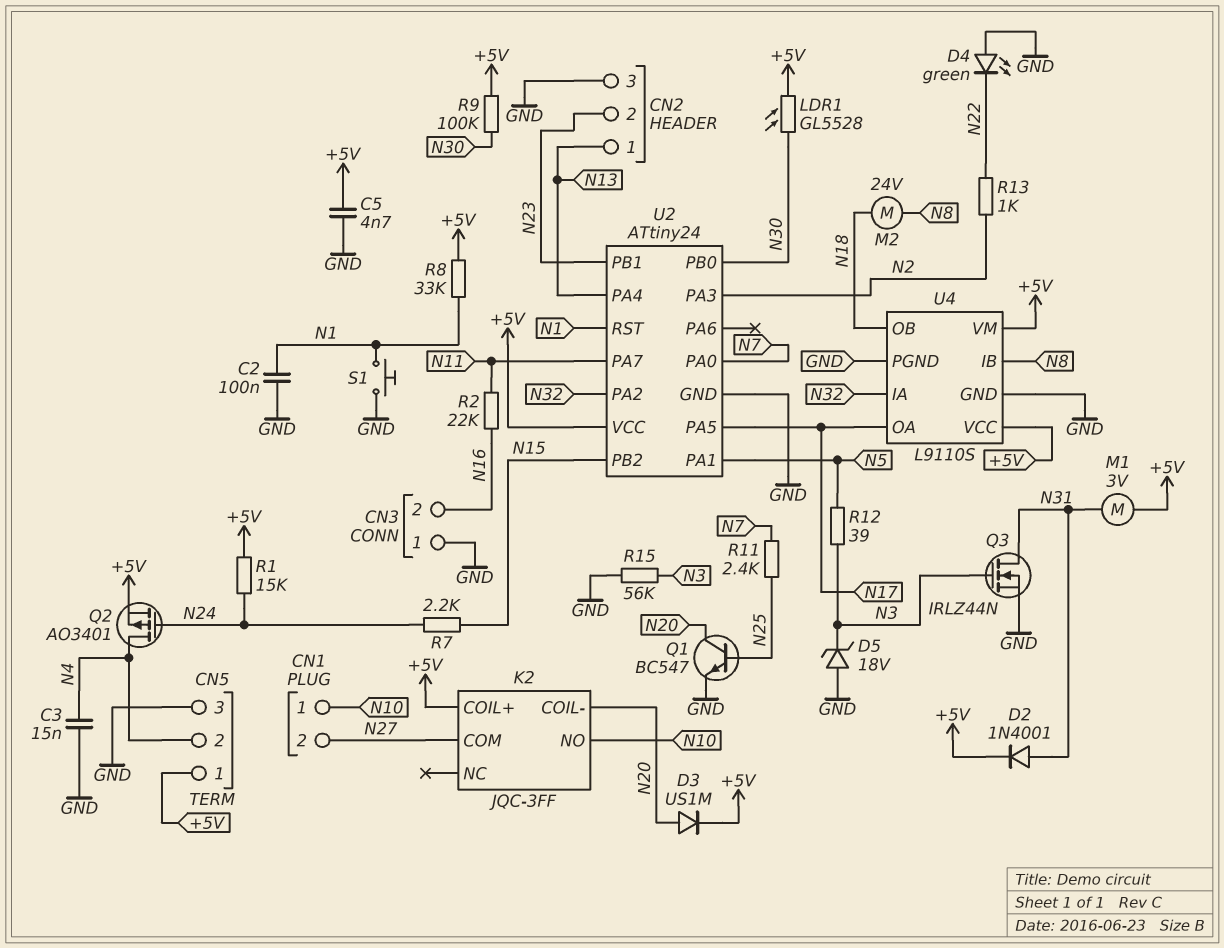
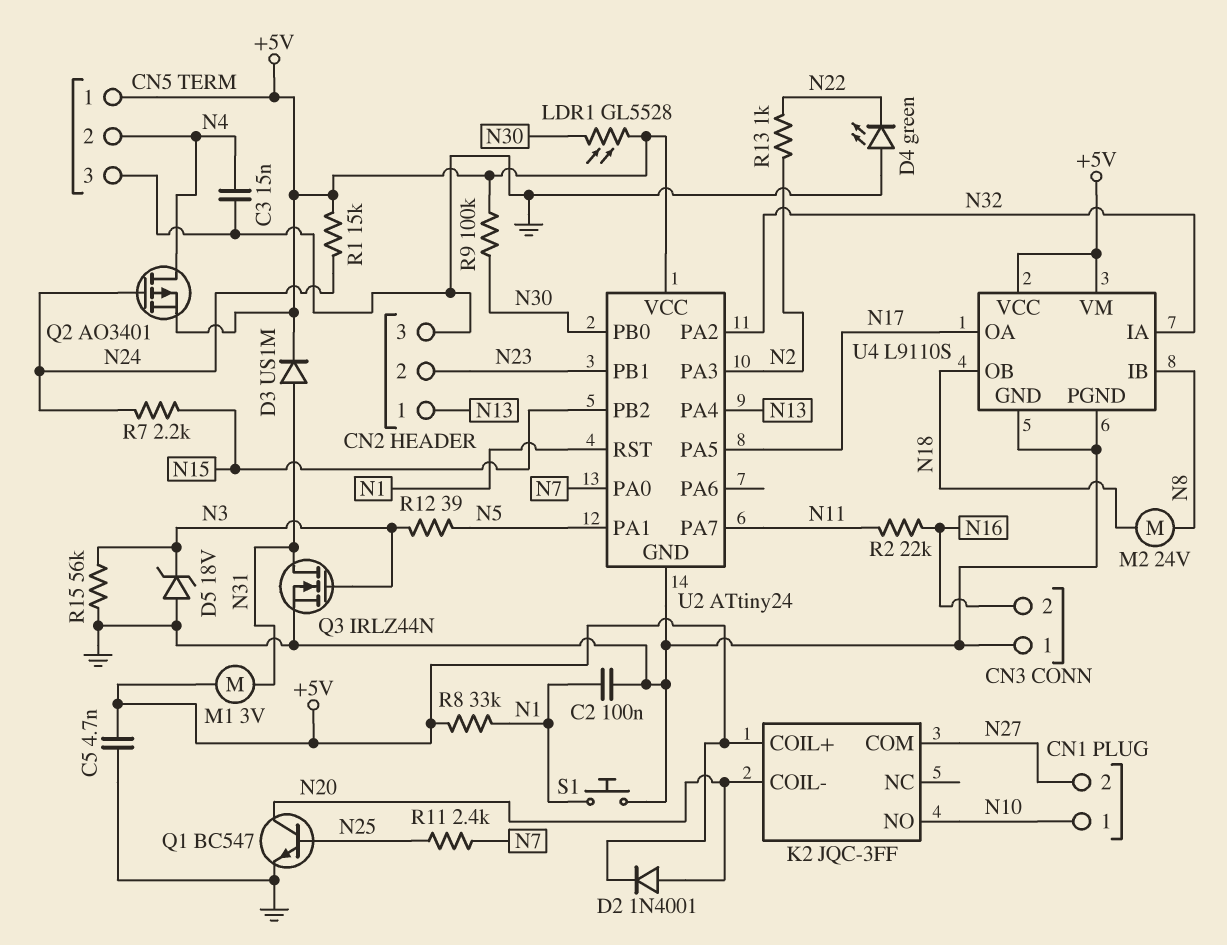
D2: diode 1N4001 (A N31, K +5V) -> diode 1N4001 (A N20, K +5V)
D3: diode US1M (A N20, K +5V) -> diode US1M (A N31, K +5V)

